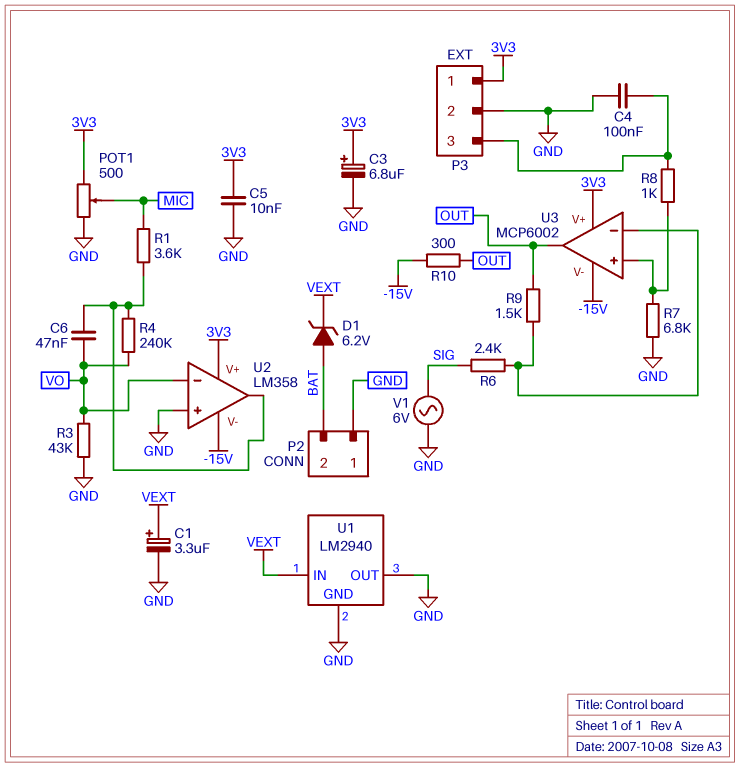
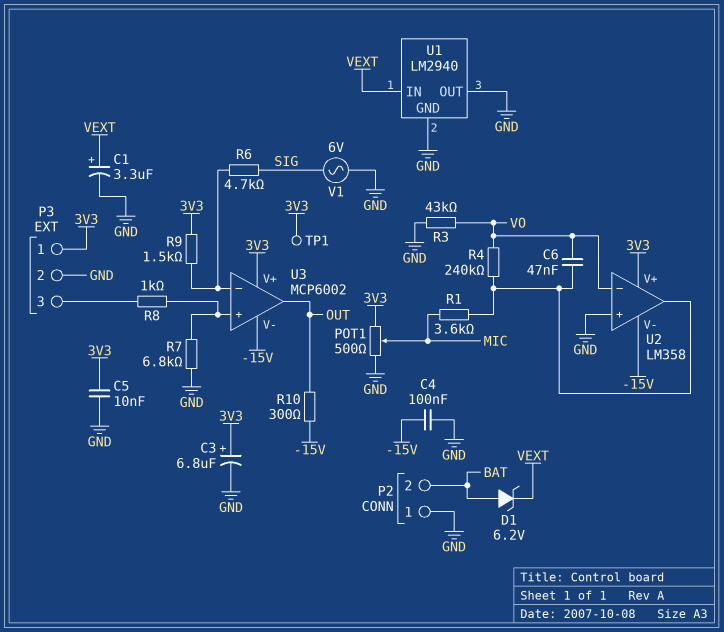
C4: 100nF (GND, P3/3) -> 100nF (-15V, GND)
R6: 2.4k (SIG, U3/in-) -> 4.7k (SIG, U3/in-)
R9: 1.5k (OUT, U3/in-) -> 1.5k (3V3, U3/in-)
TP1: none -> test point (3V3)

